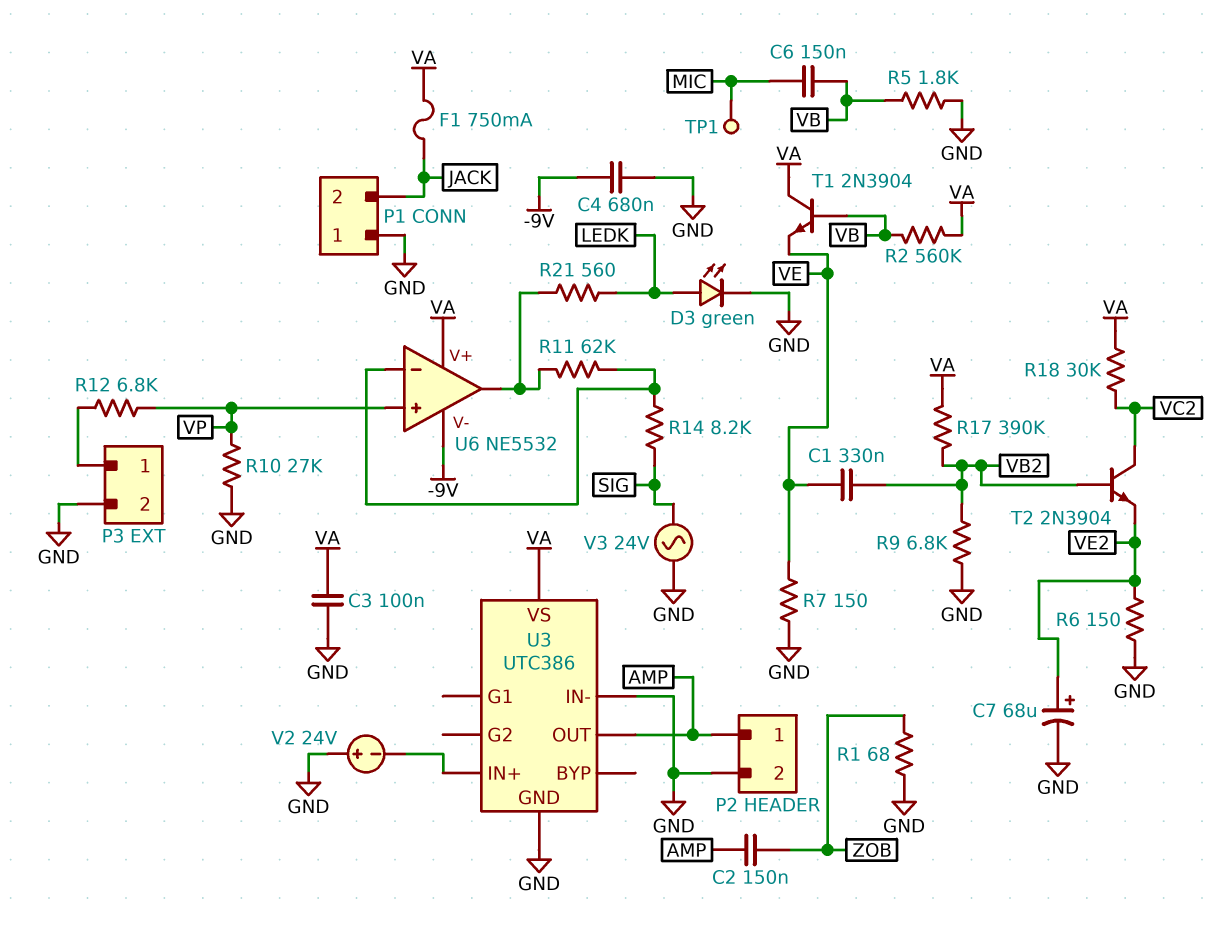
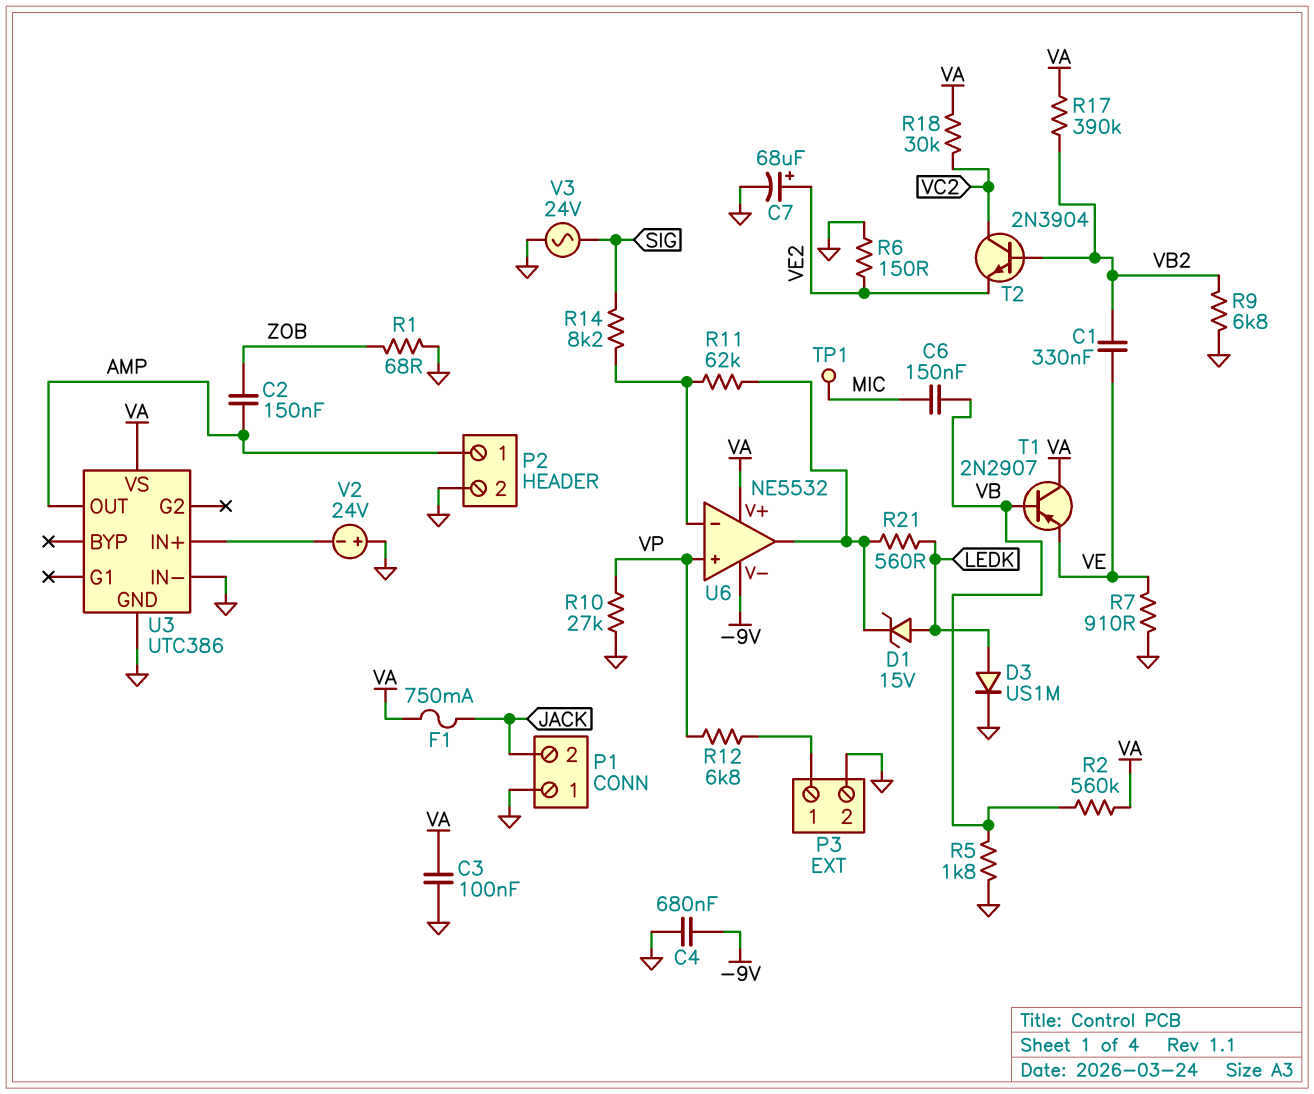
D1: none -> zener 15V (A LEDK, K U6/out)
D3: LED green (A LEDK, K GND) -> diode US1M (A LEDK, K GND)
R7: 150 (GND, VE) -> 910 (GND, VE)
T1: NPN 2N3904 (B VB, C VA, E VE) -> PNP 2N2907 (B VB, C VA, E VE)

